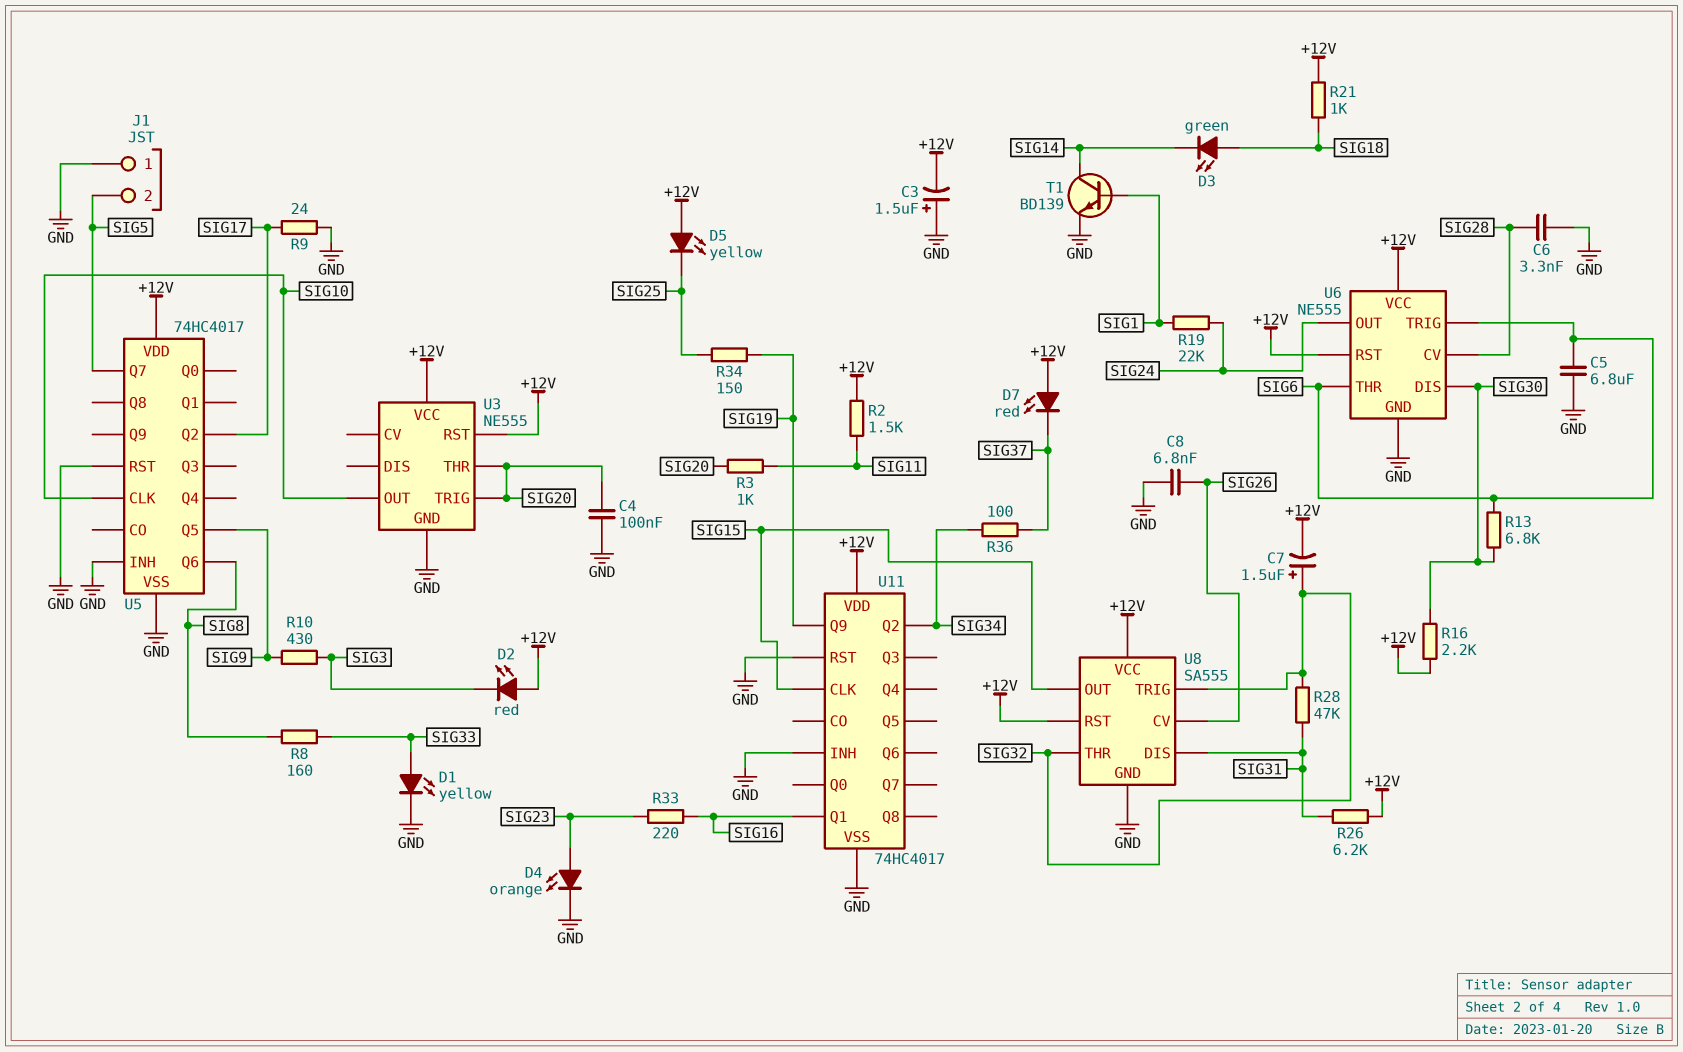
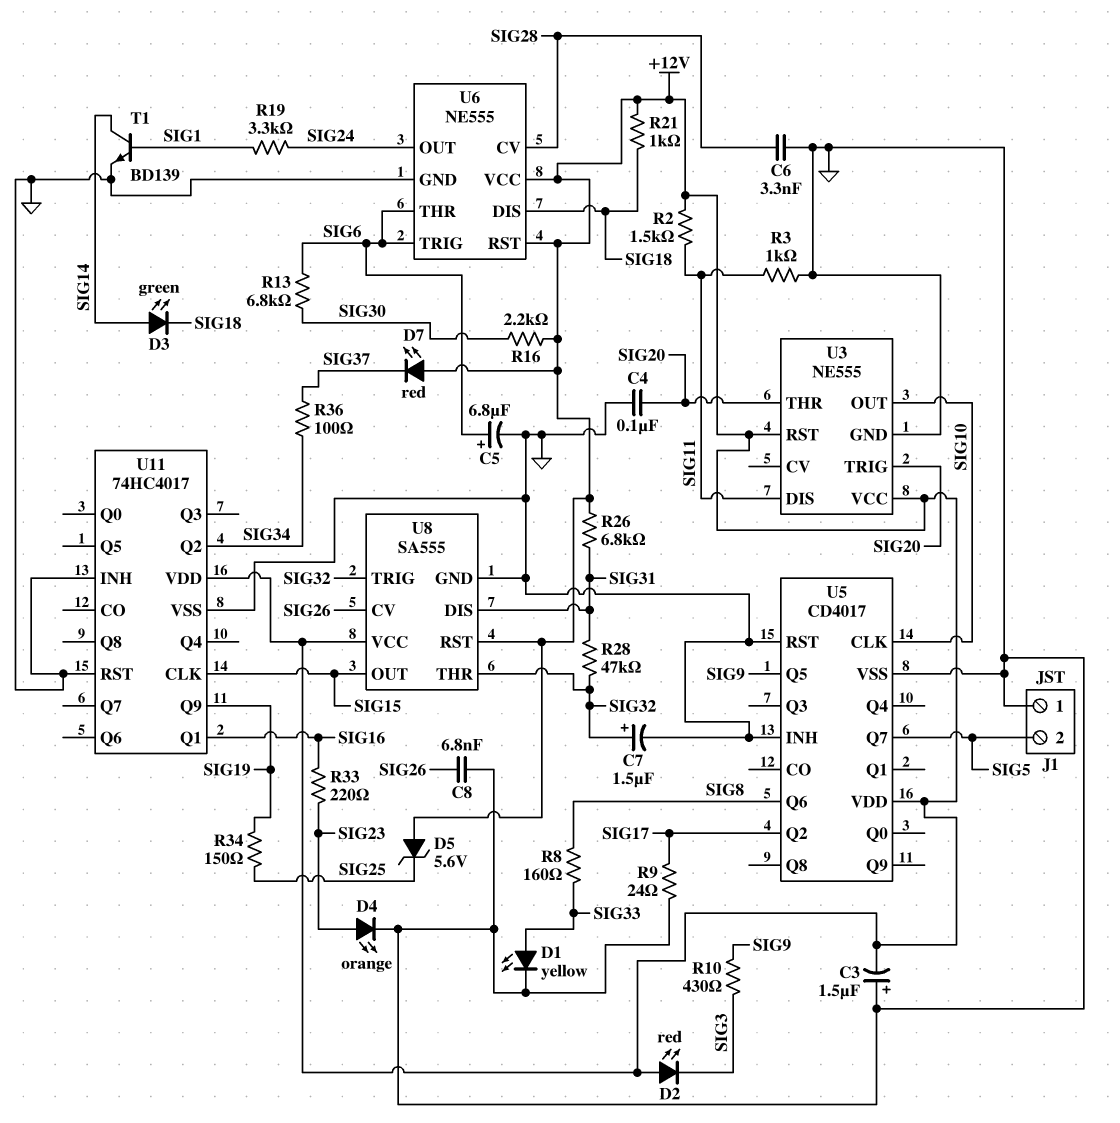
C5: 6.8uF (GND, SIG6) -> 6.8uF (plus SIG6, minus GND)
C7: 1.5uF (plus SIG32, minus +12V) -> 1.5uF (plus SIG32, minus GND)
D3: LED green (A SIG18, K SIG14) -> LED green (A SIG14, K SIG18)
D5: LED yellow (A +12V, K SIG25) -> zener 5.6V (A +12V, K SIG25)
R3: 1k (SIG11, SIG20) -> 1k (GND, SIG11)
R19: 22k (SIG1, SIG24) -> 3.3k (SIG1, SIG24)
R26: 6.2k (+12V, SIG31) -> 6.8k (+12V, SIG31)
U3 pin DIS: none -> SIG11
U5: 74HC4017 -> CD4017
U6 pin DIS: SIG30 -> SIG18

